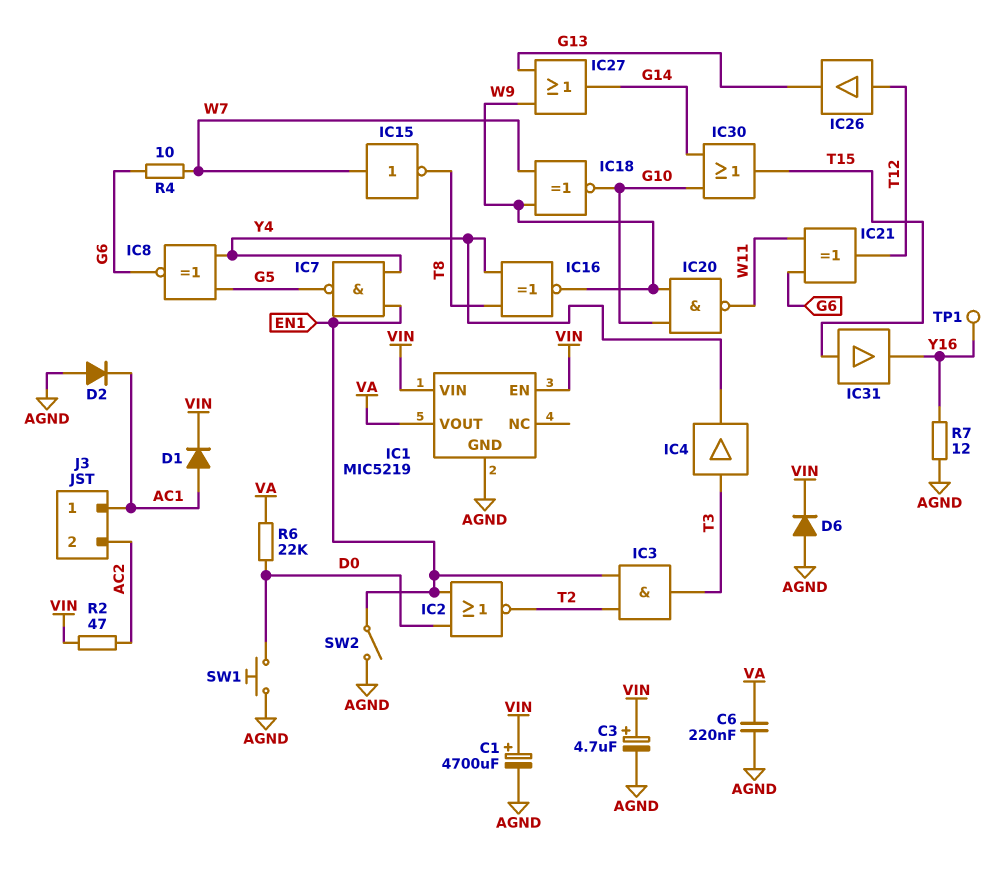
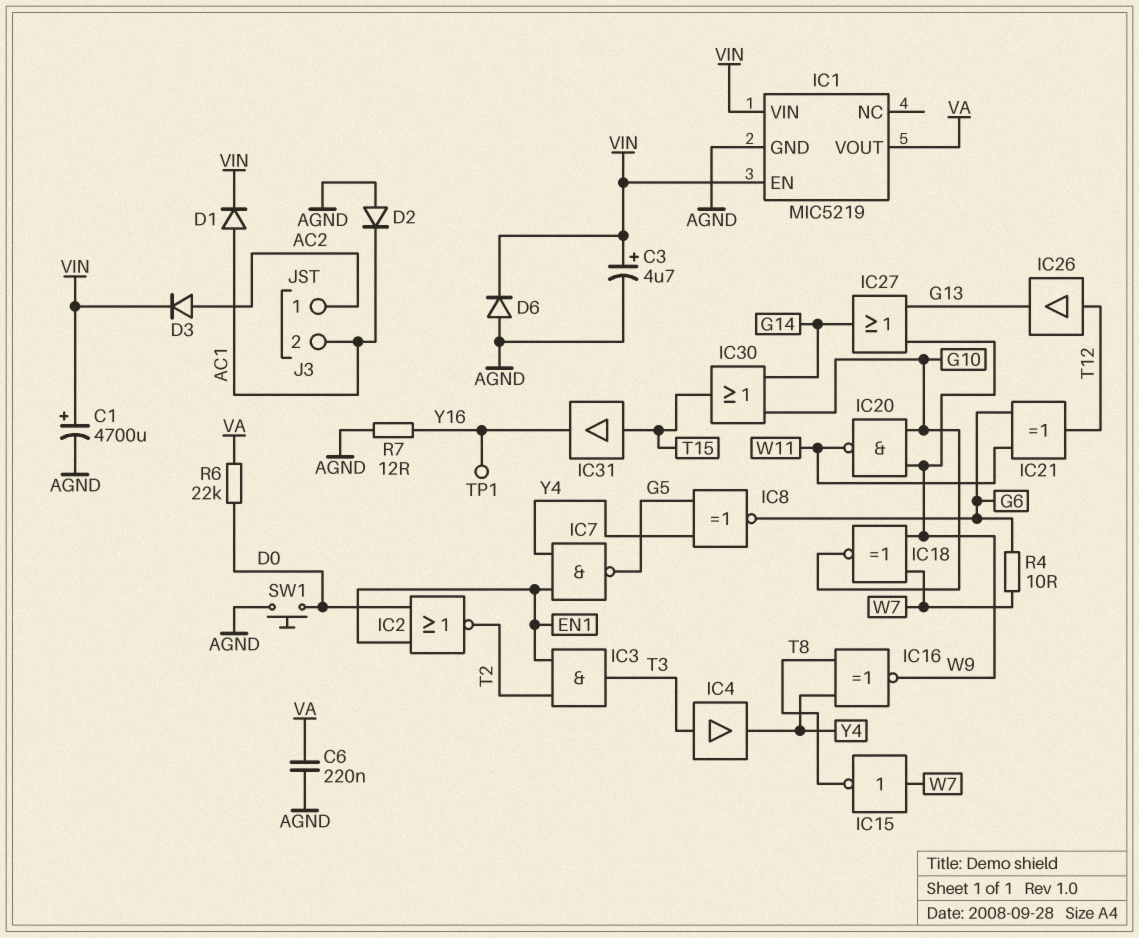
D3: none -> diode (A AC2, K VIN)
J3 pin 1: AC1 -> AC2
J3 pin 2: AC2 -> AC1
R2: 47 (AC2, VIN) -> none
SW2: switch (AGND, EN1) -> none

